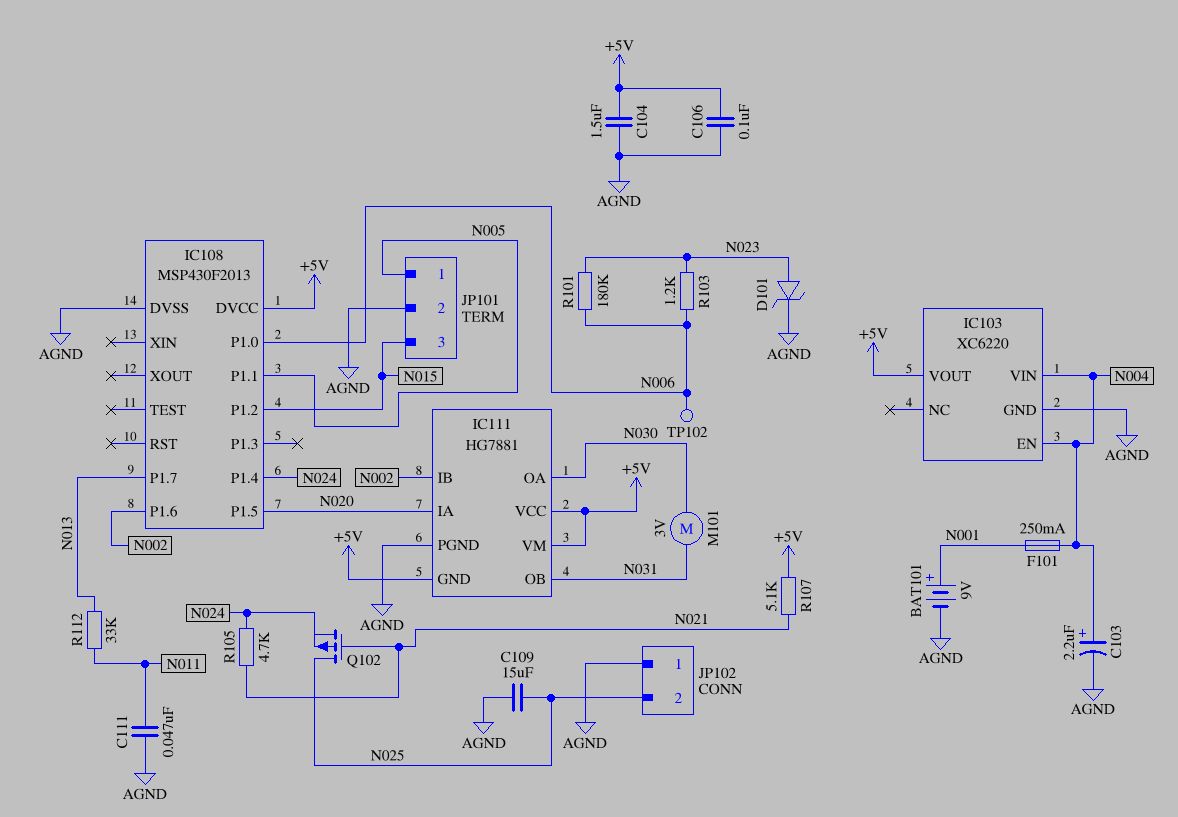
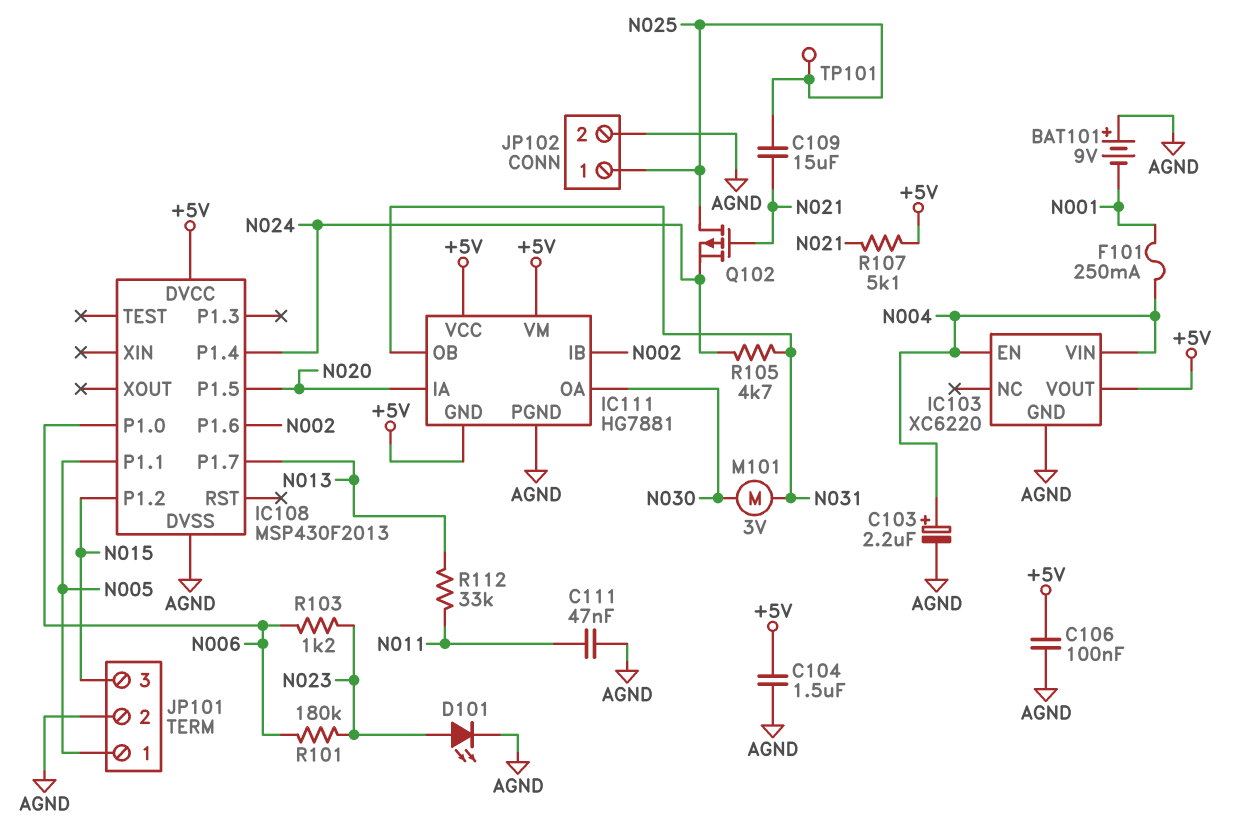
BAT101: 9V (plus N001, minus AGND) -> 9V (plus AGND, minus N001)
C109: 15uF (AGND, N025) -> 15uF (N021, N025)
D101: zener (A N023, K AGND) -> LED (A N023, K AGND)
JP102 pin 1: AGND -> N025
JP102 pin 2: N025 -> AGND
R105: 4.7k (N021, N024) -> 4.7k (N024, N031)
TP101: none -> test point (N025)
TP102: test point (N006) -> none

